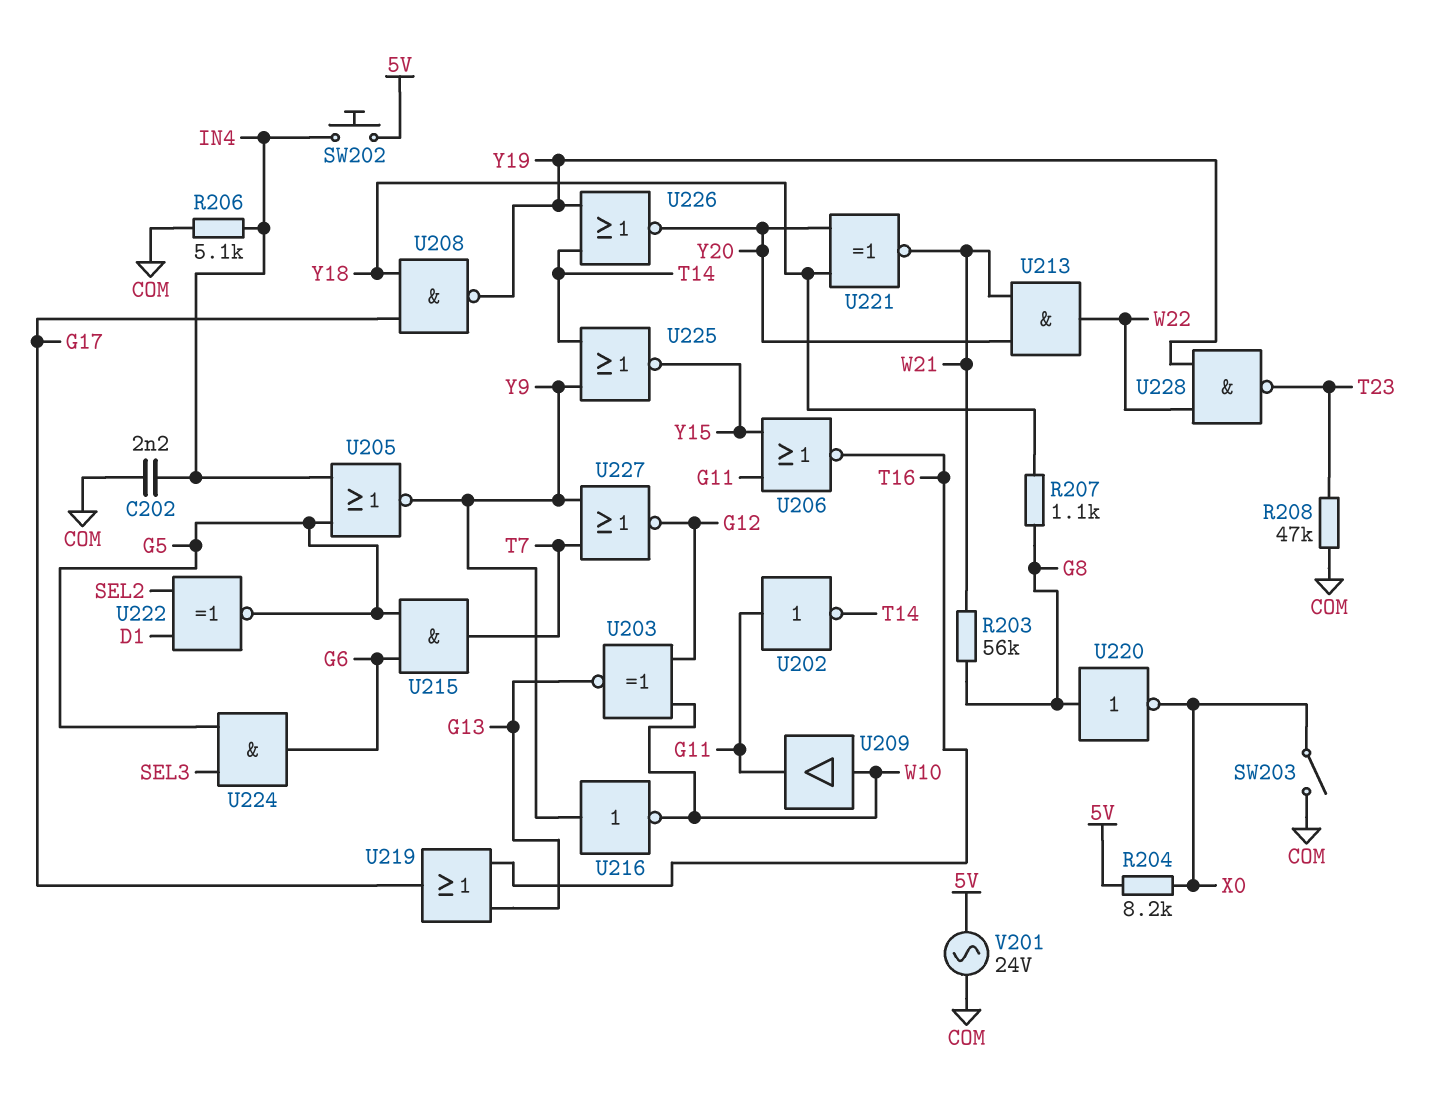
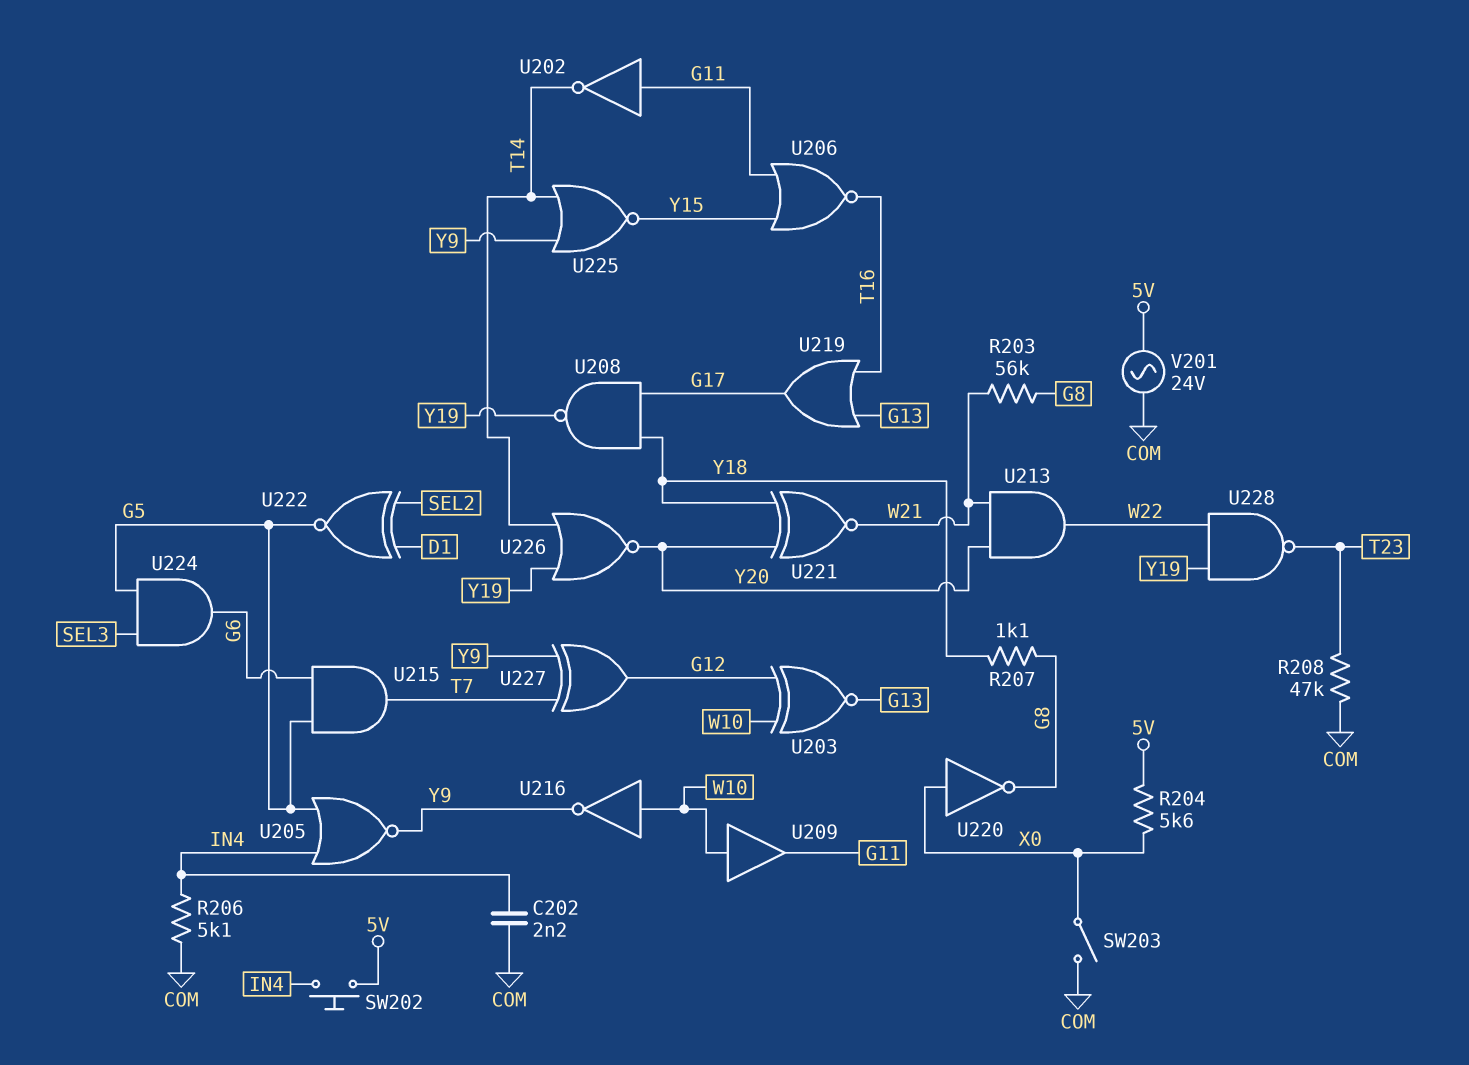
R204: 8.2k (5V, X0) -> 5.6k (5V, X0)
U216: NOT (in Y9, out W10) -> NOT (in W10, out Y9)
U220: NOT (in G8, out X0) -> NOT (in X0, out G8)
U227: NOR (in T7, in Y9, out G12) -> XOR (in T7, in Y9, out G12)

